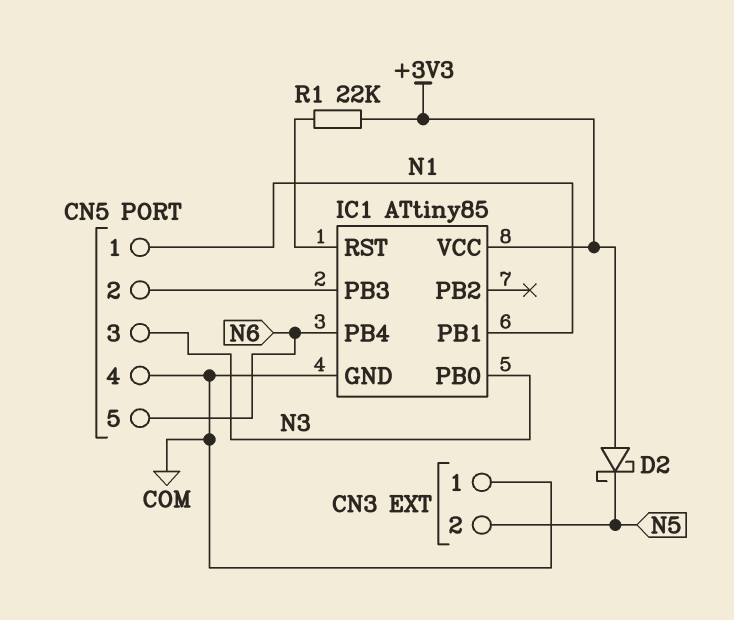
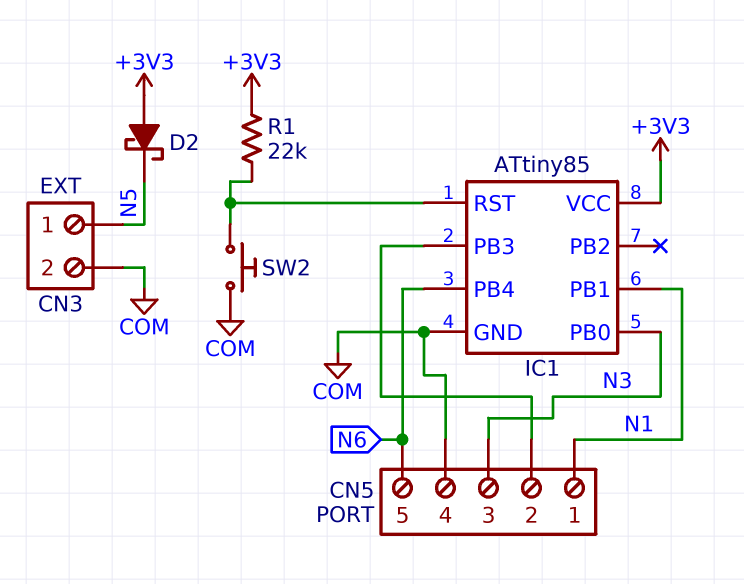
CN3 pin 1: COM -> N5
CN3 pin 2: N5 -> COM
SW2: none -> button (COM, IC1/RST)

